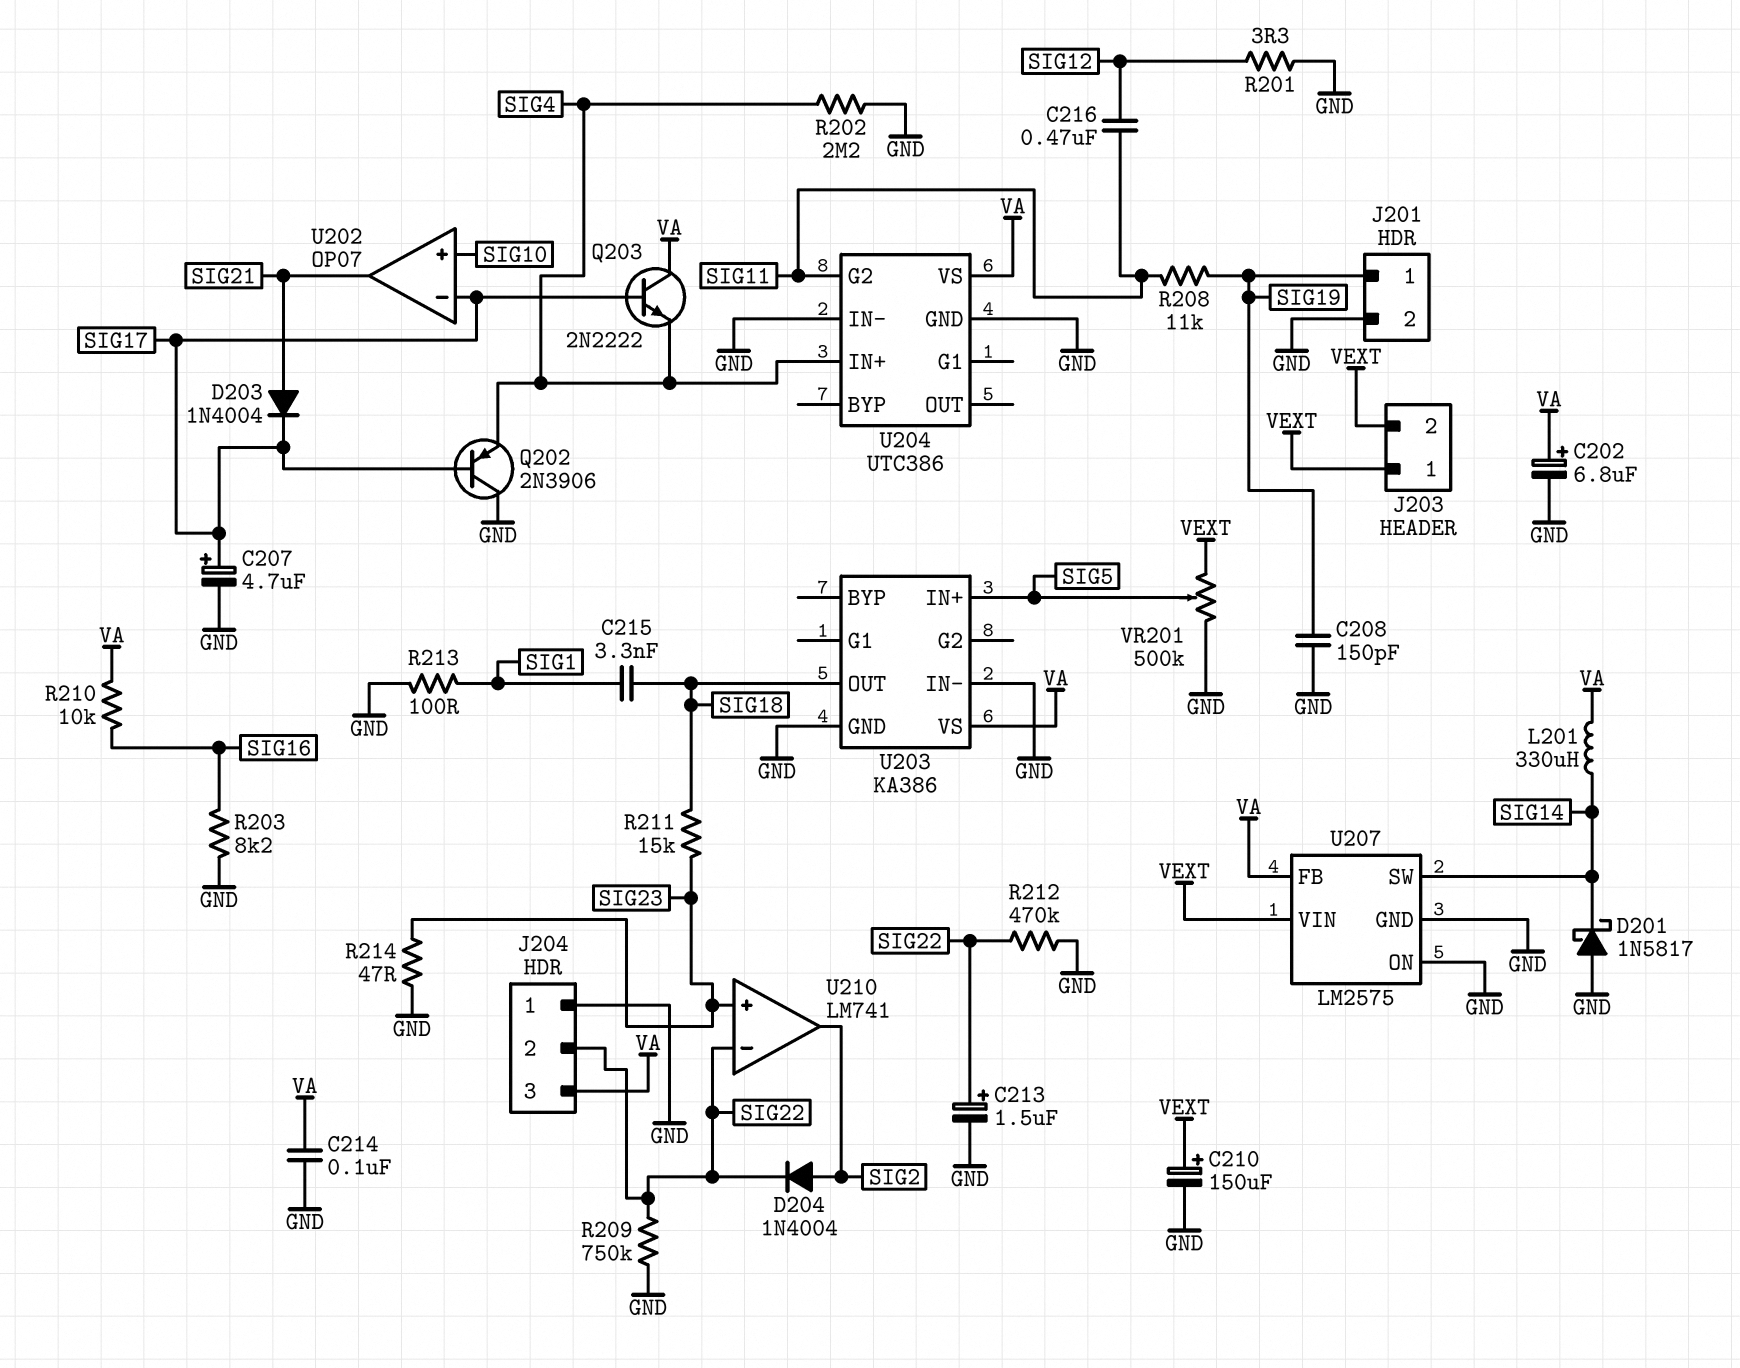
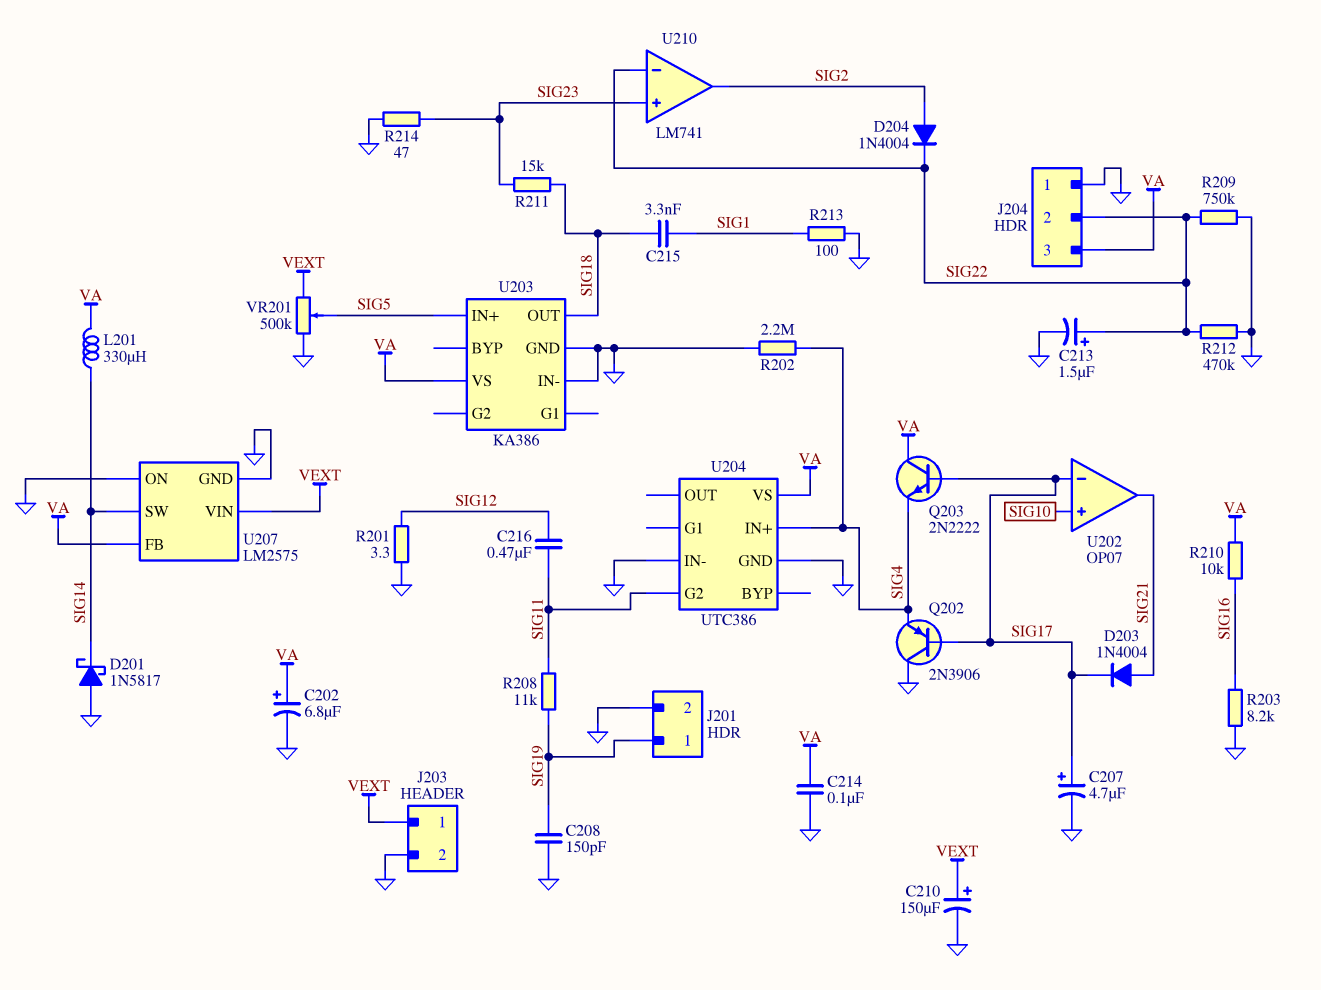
J203 pin 2: VEXT -> GND

